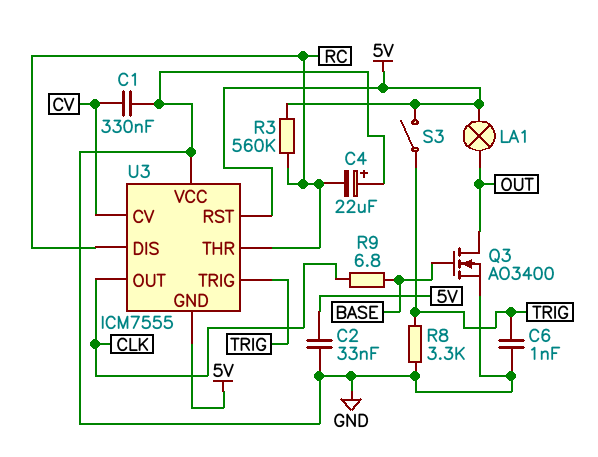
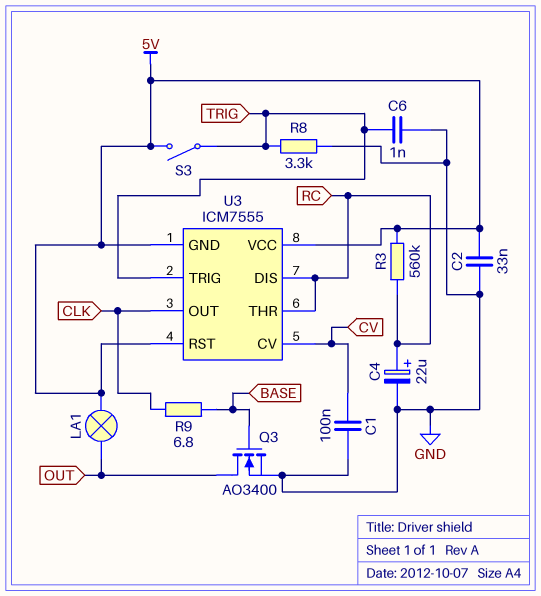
C1: 330nF (CV, GND) -> 100nF (CV, GND)
C4: 22uF (plus GND, minus RC) -> 22uF (plus RC, minus GND)
U3 pin VCC: GND -> 5V

